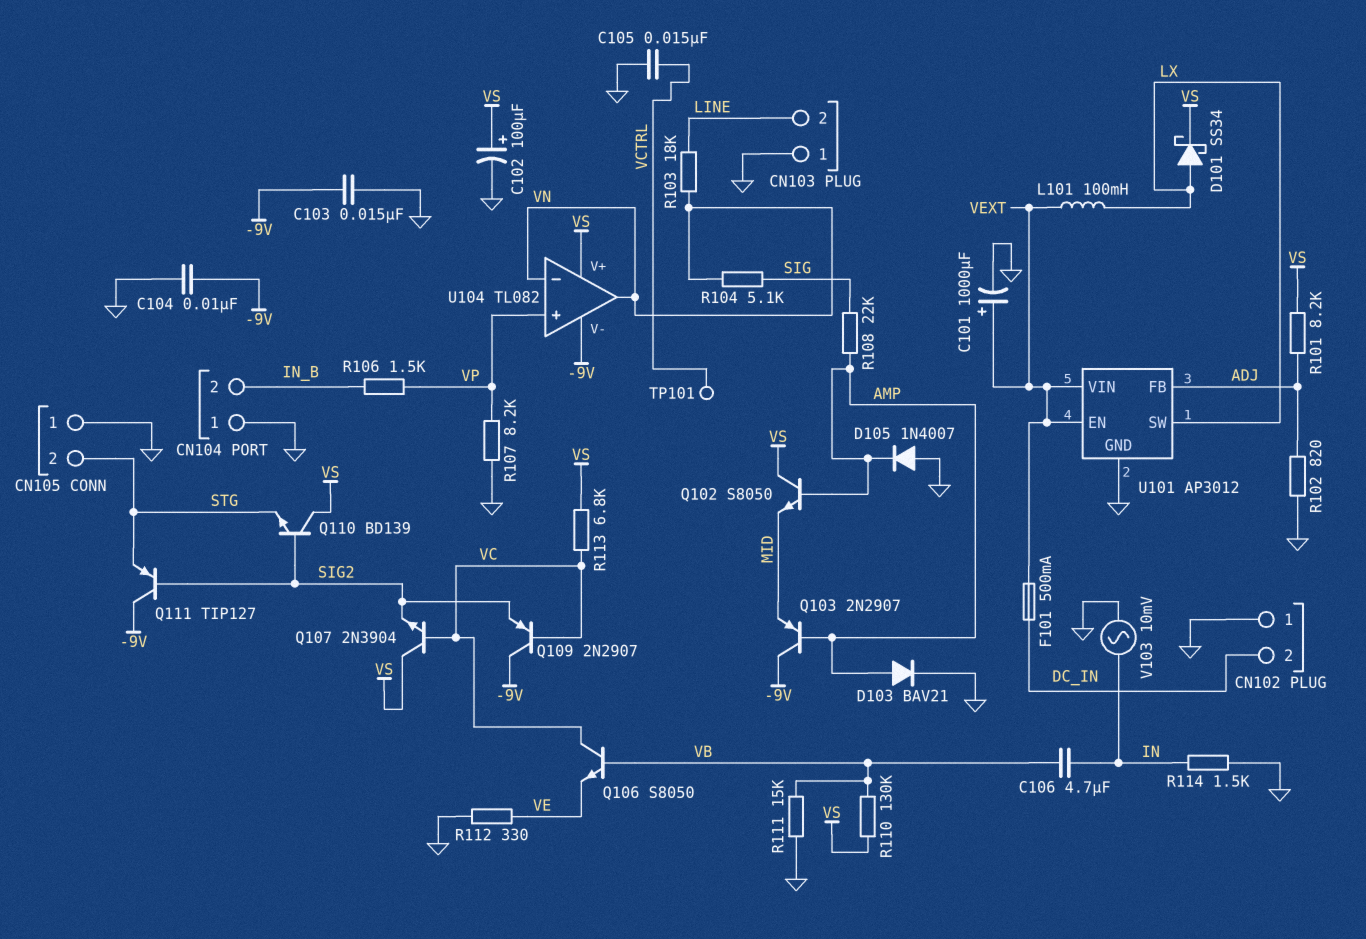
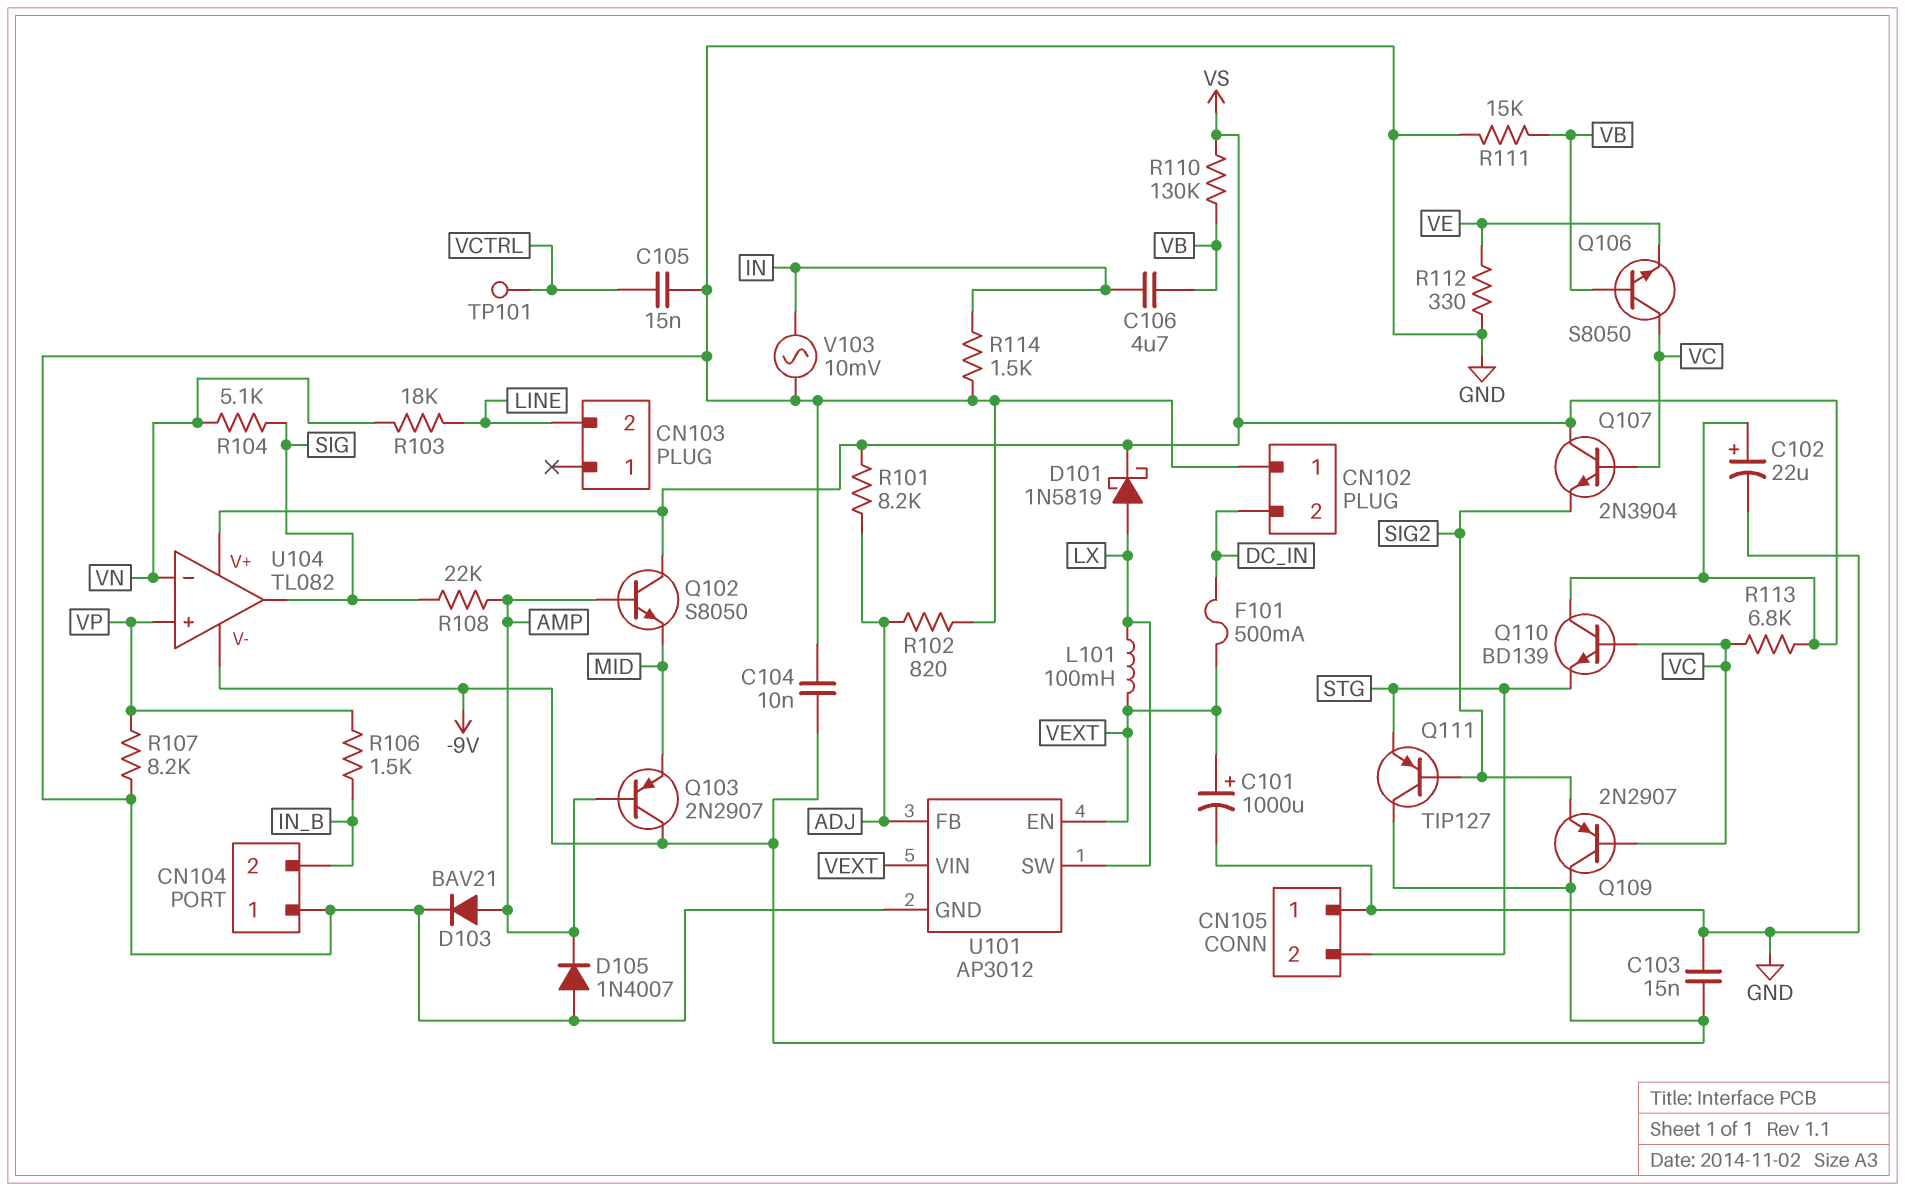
C102: 100uF (plus VS, minus GND) -> 22uF (plus VS, minus GND)
CN103 pin 1: GND -> none
D101: schottky SS34 (A LX, K VS) -> schottky 1N5819 (A LX, K VS)
Q110: NPN BD139 (B SIG2, C VS, E STG) -> NPN BD139 (B VC, C VS, E STG)
U104 pin out: VN -> SIG

